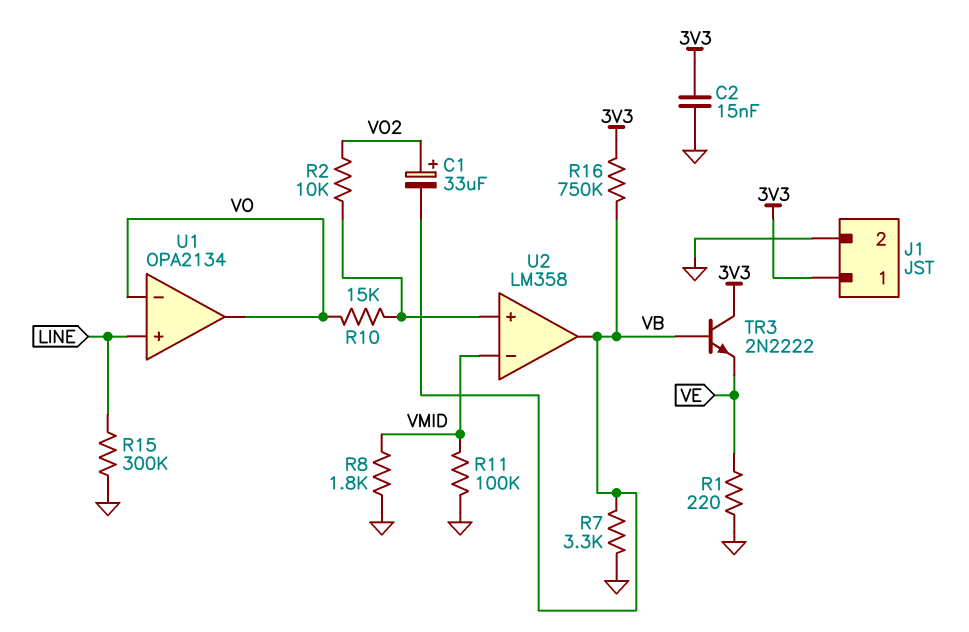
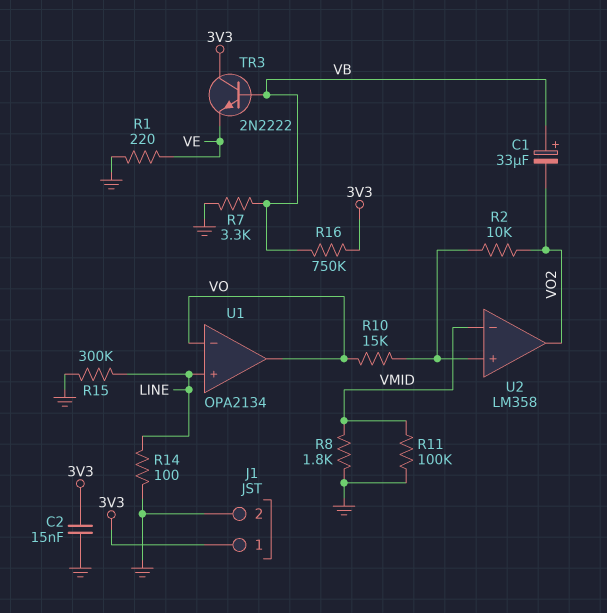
C1: 33uF (plus VO2, minus VB) -> 33uF (plus VB, minus VO2)
R14: none -> 100 (GND, LINE)
U2 pin out: VB -> VO2

